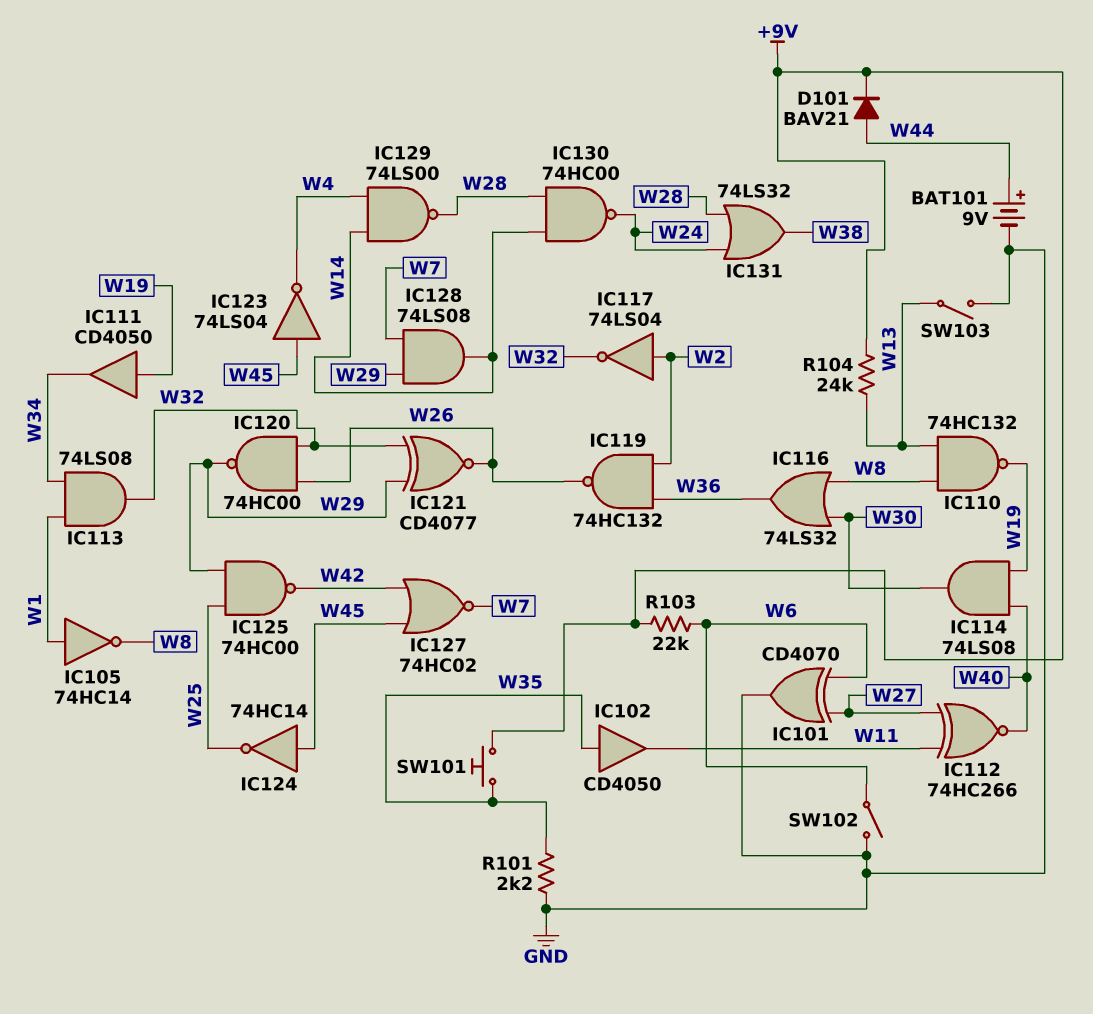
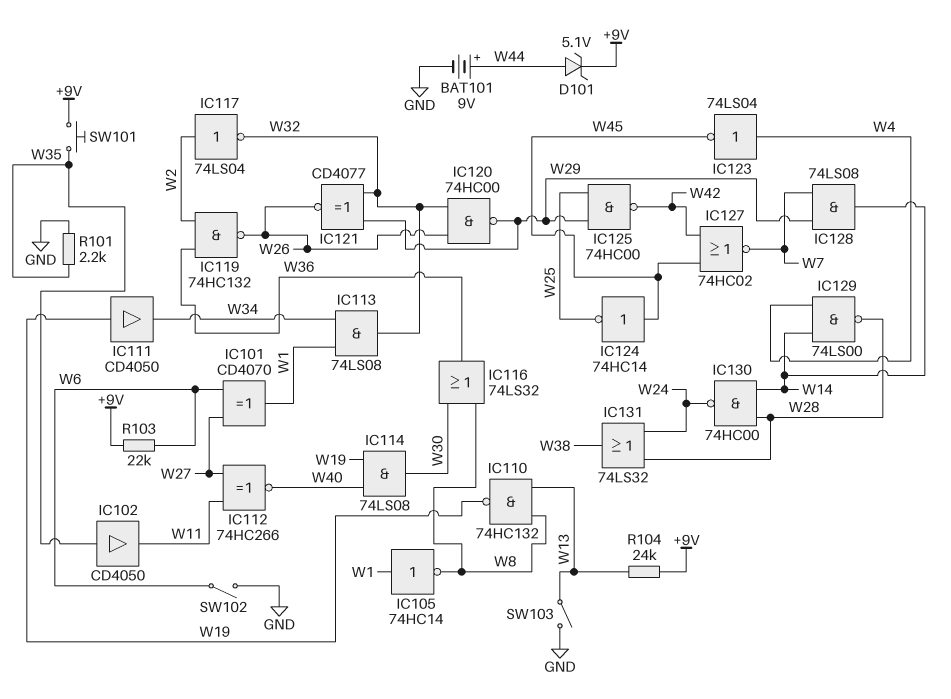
D101: diode BAV21 (A W44, K +9V) -> zener 5.1V (A W44, K +9V)
IC101: XOR CD4070 (in W6, in W27, out GND) -> XOR CD4070 (in W6, in W27, out W1)
IC123: NOT 74LS04 (in W45, out W4) -> NOT 74LS04 (in W4, out W45)

